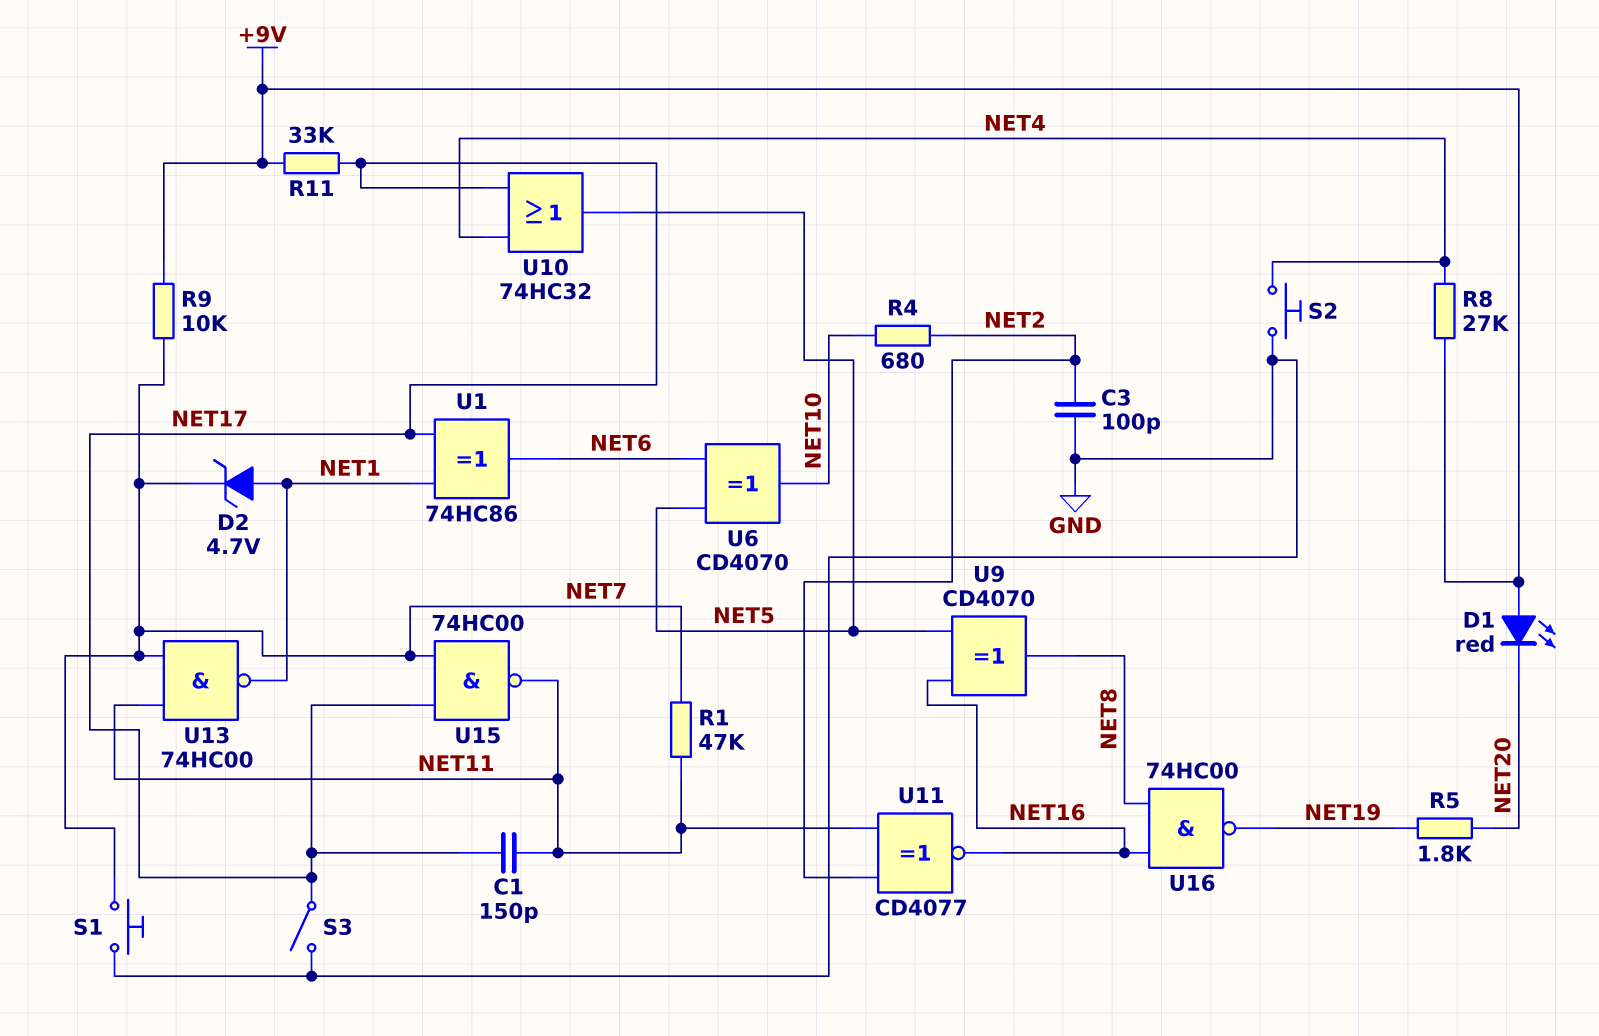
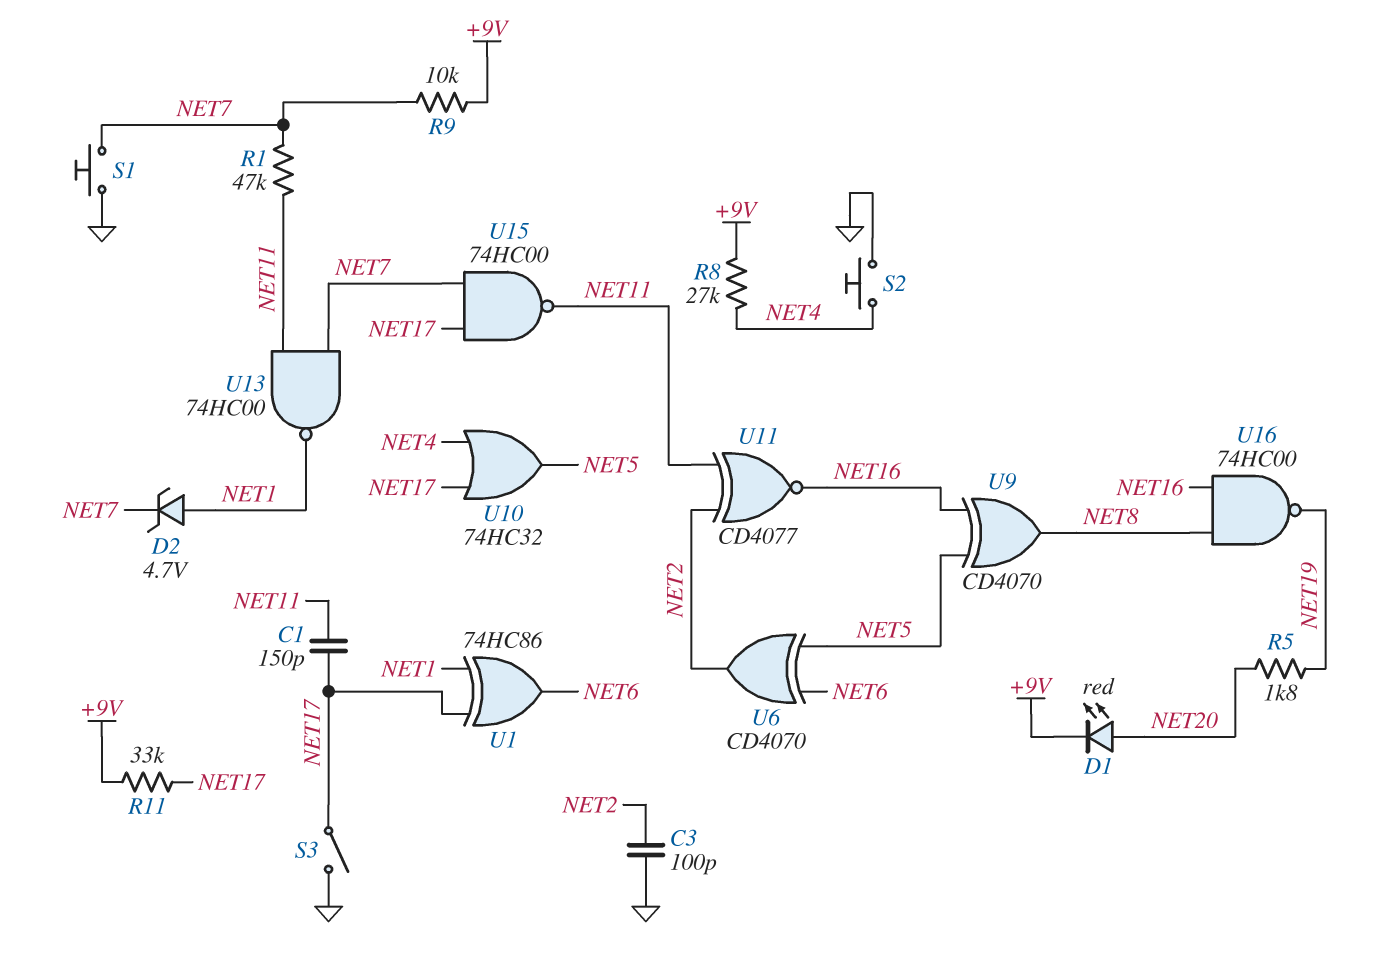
D1: LED red (A +9V, K NET20) -> LED red (A NET20, K +9V)
R4: 680 (NET2, NET10) -> none
U6: XOR CD4070 (in NET5, in NET6, out NET10) -> XOR CD4070 (in NET5, in NET6, out NET2)

